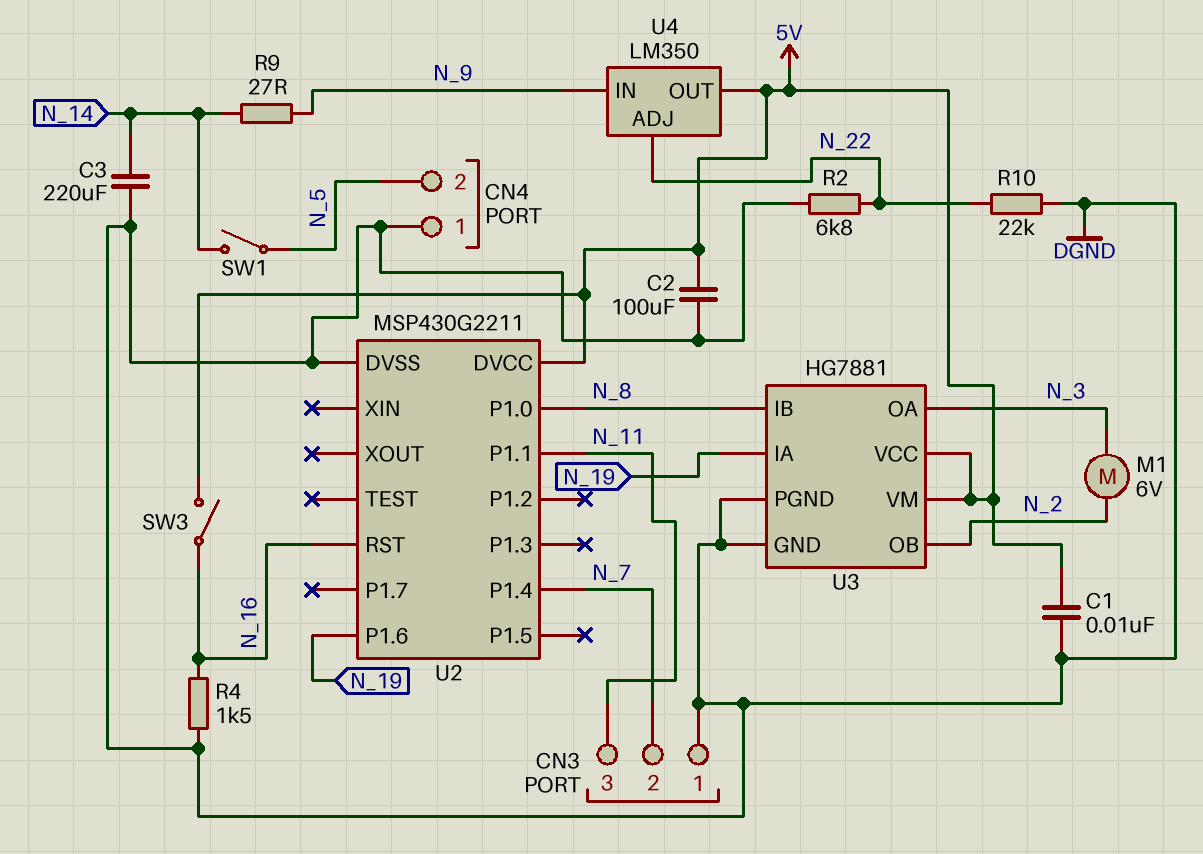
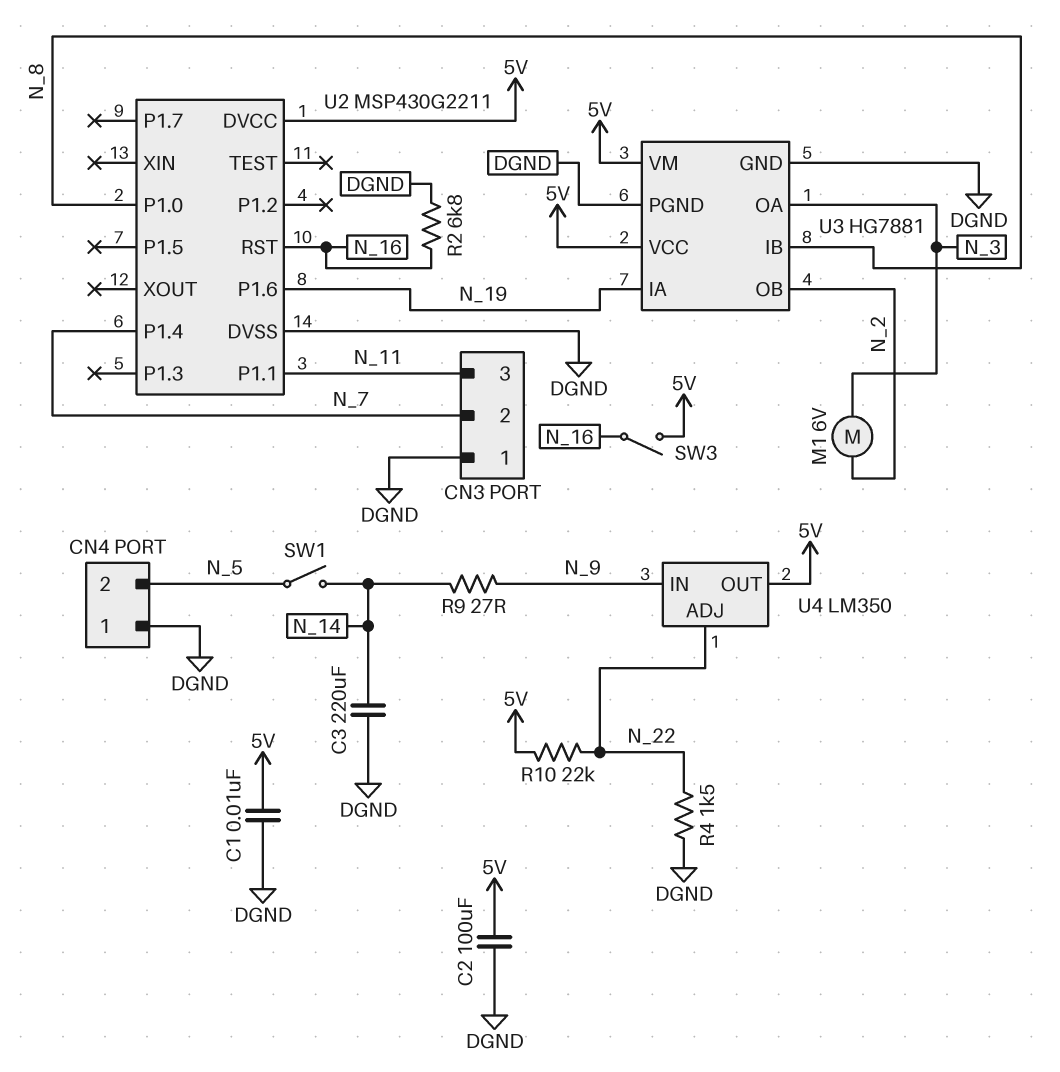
R2: 6.8k (DGND, N_22) -> 6.8k (DGND, N_16)
R4: 1.5k (DGND, N_16) -> 1.5k (DGND, N_22)
R10: 22k (DGND, N_22) -> 22k (5V, N_22)

